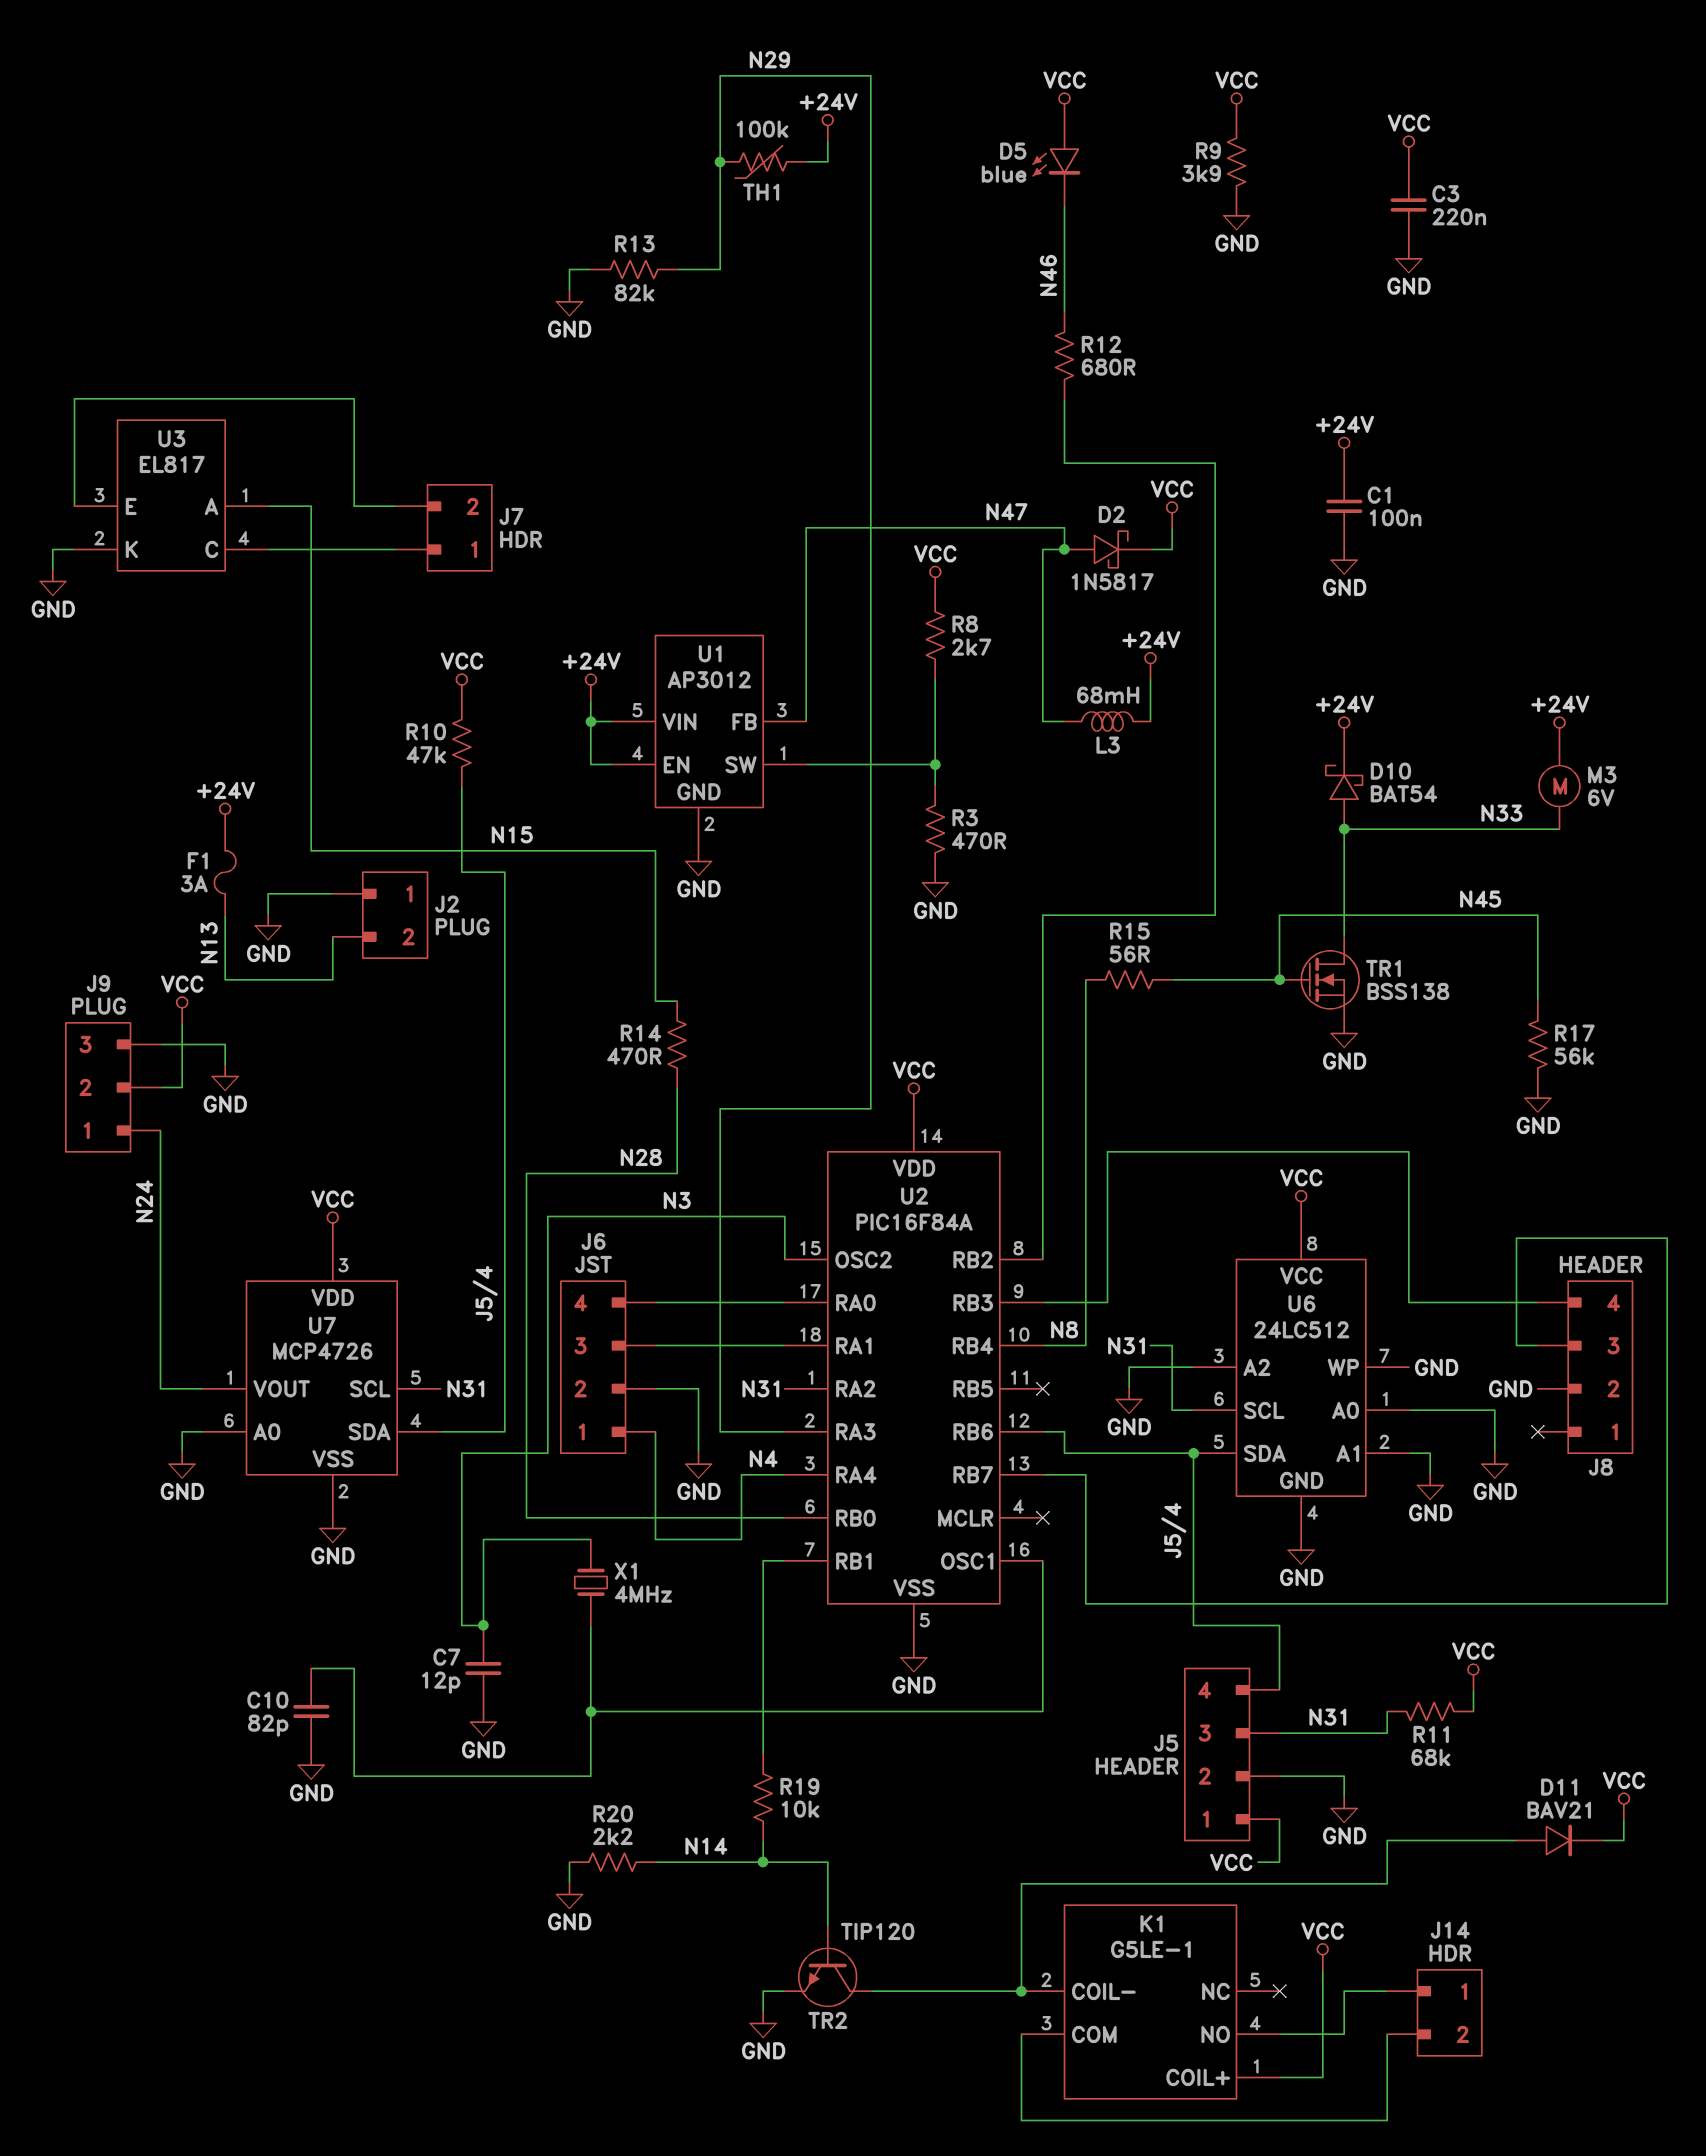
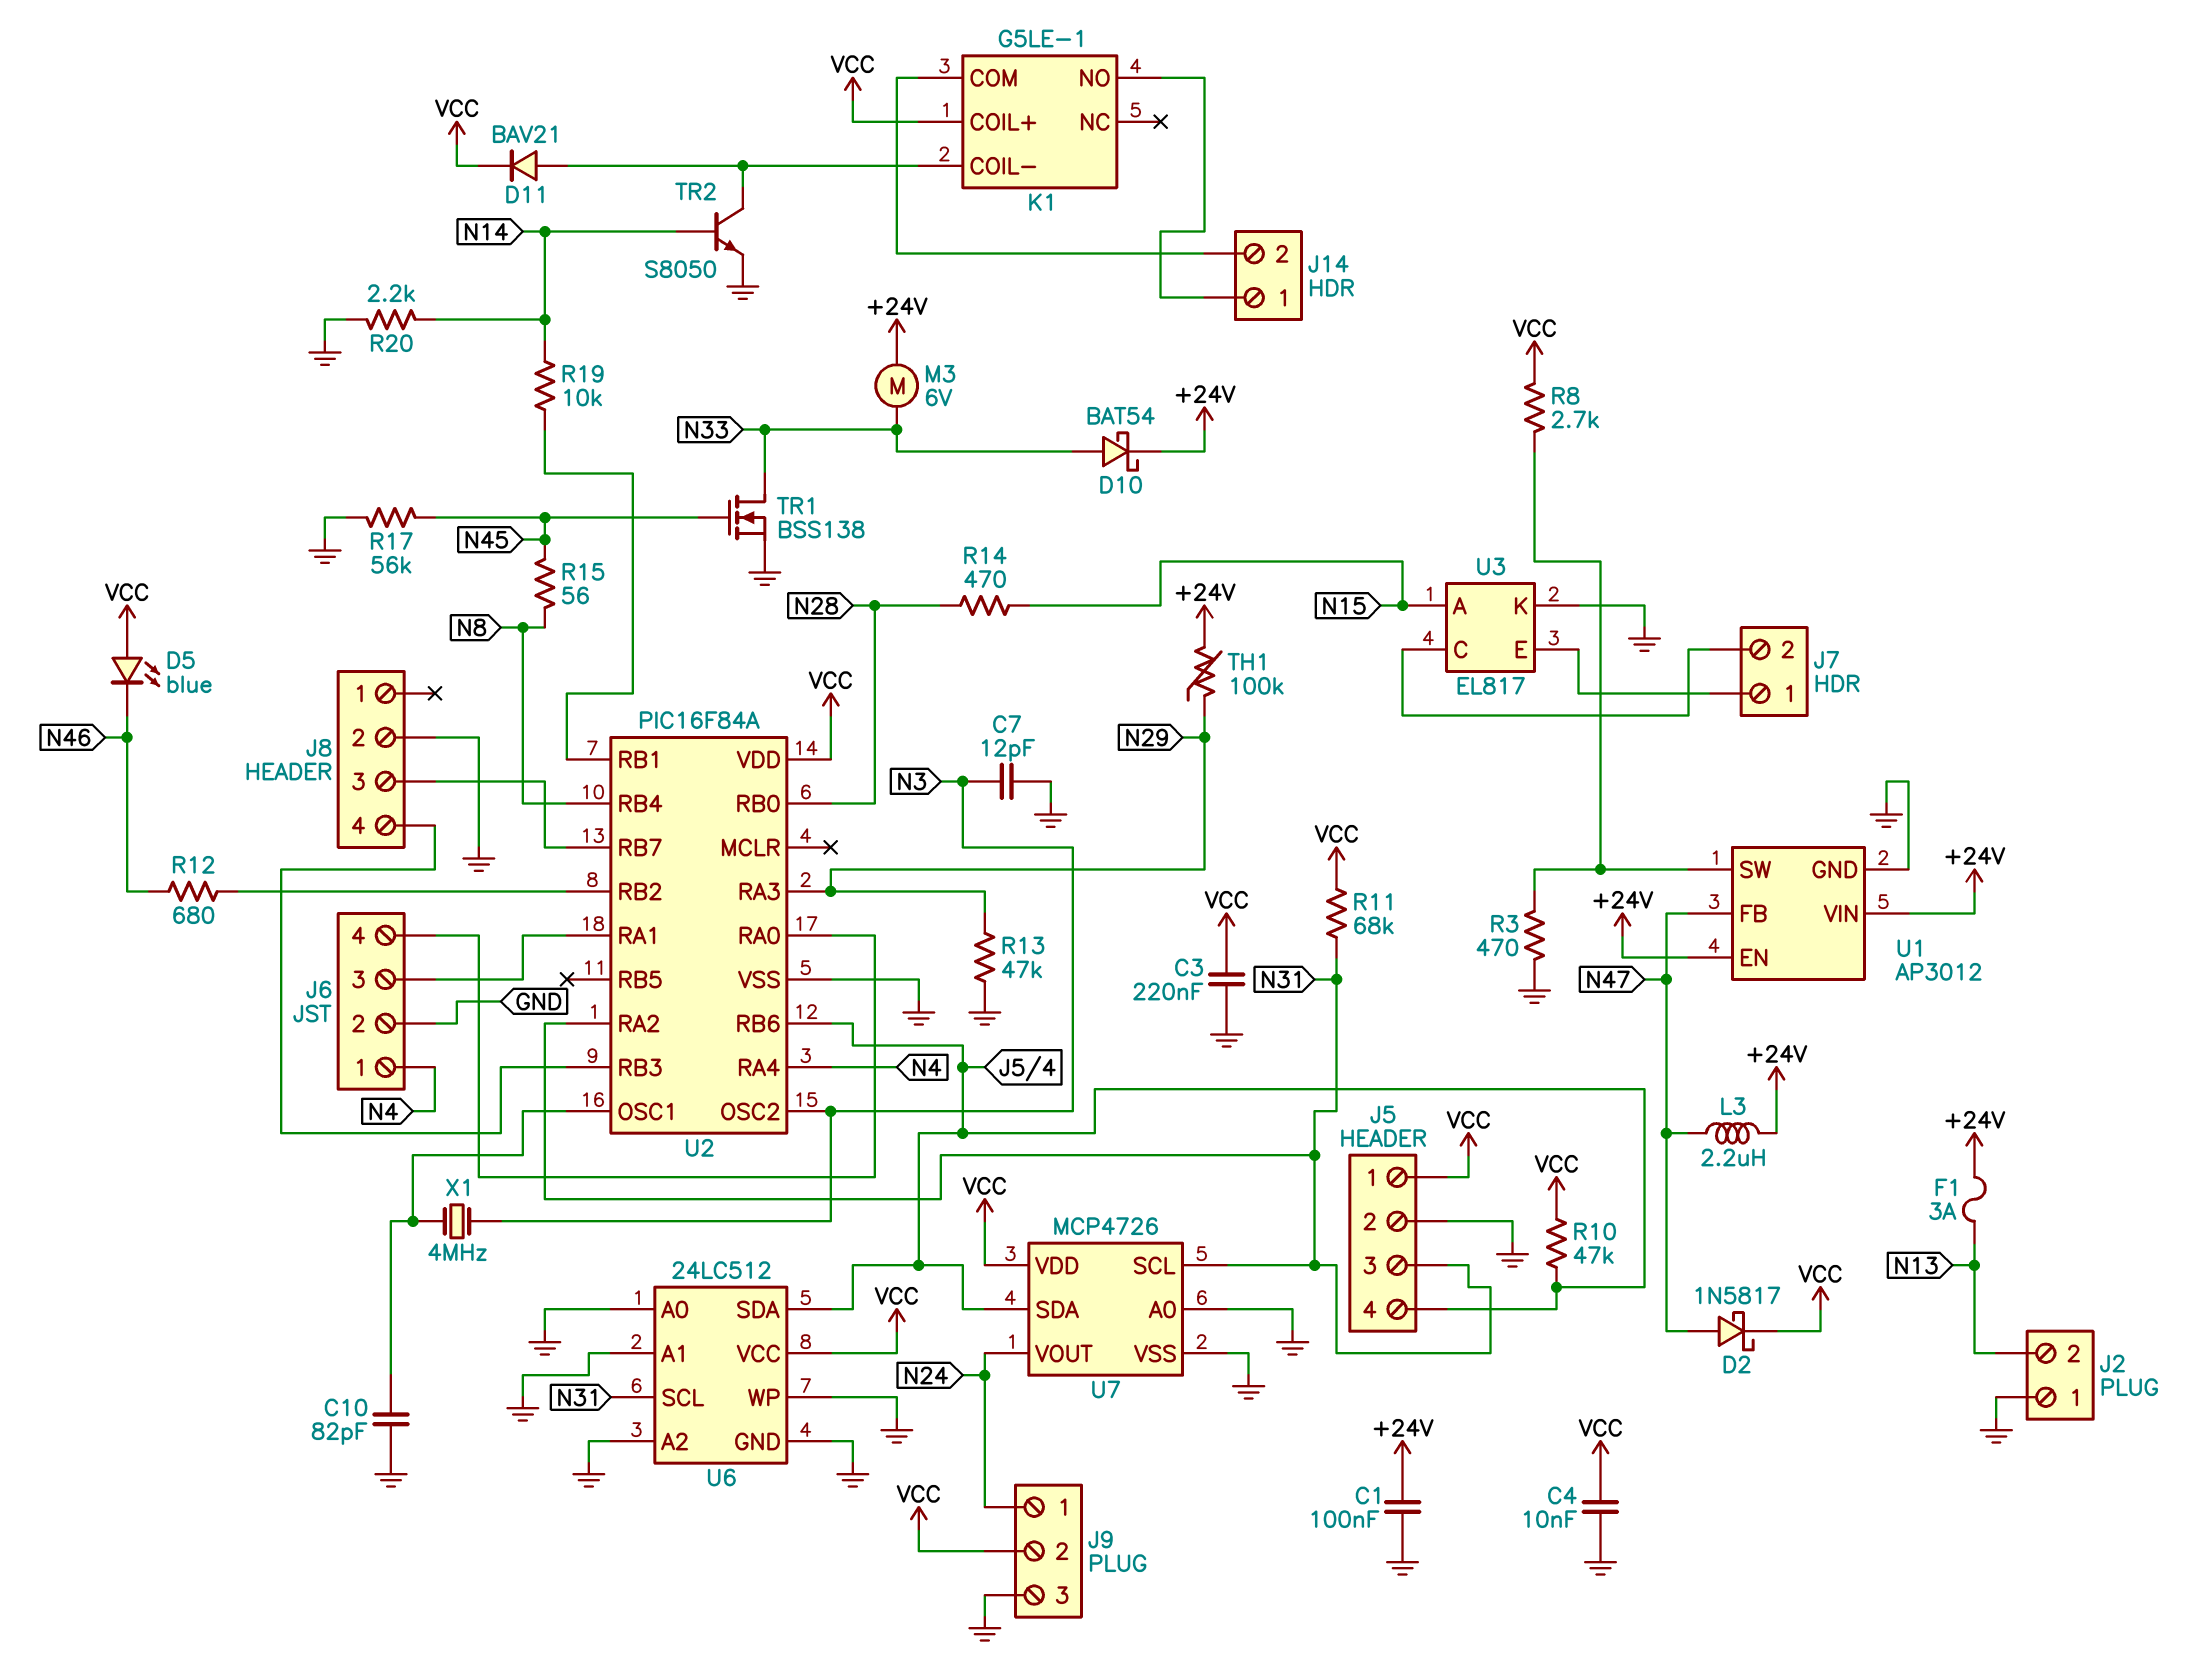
C4: none -> 10nF (GND, VCC)
L3: 68mH (+24V, N47) -> 2.2uH (+24V, N47)
R9: 3.9k (GND, VCC) -> none
R13: 82k (GND, N29) -> 47k (GND, N29)
TR2: NPN TIP120 (B N14, C K1/COIL-, E GND) -> NPN S8050 (B N14, C K1/COIL-, E GND)
U3 pin C: J7/1 -> J7/2
U3 pin E: J7/2 -> J7/1

